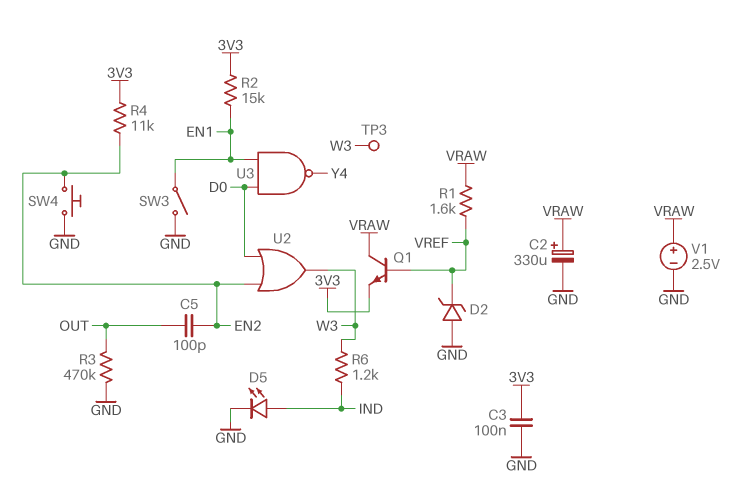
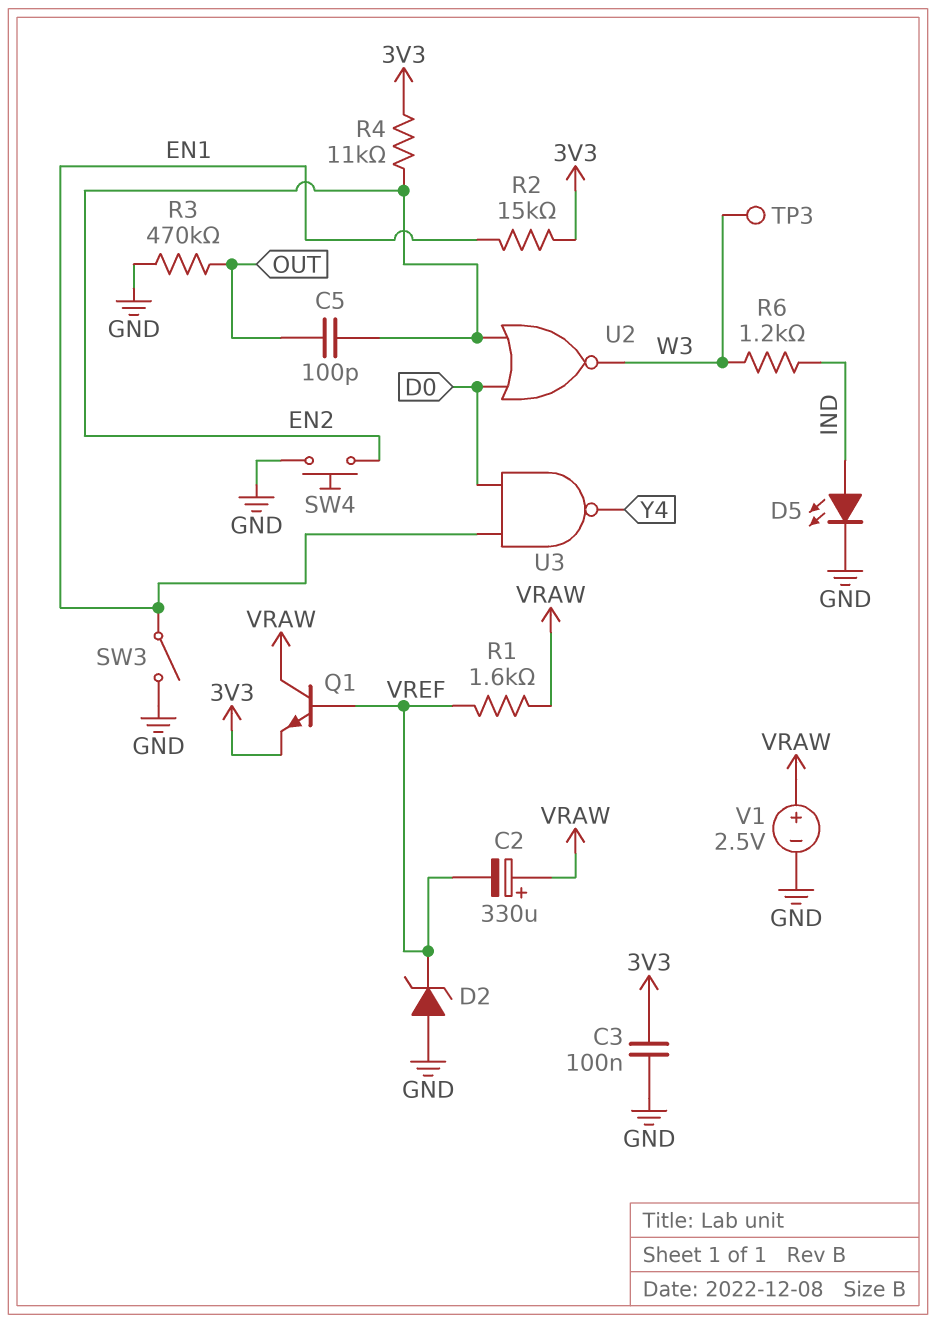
C2: 330uF (plus VRAW, minus GND) -> 330uF (plus VRAW, minus VREF)
U2: OR (in D0, in EN2, out W3) -> NOR (in D0, in EN2, out W3)

